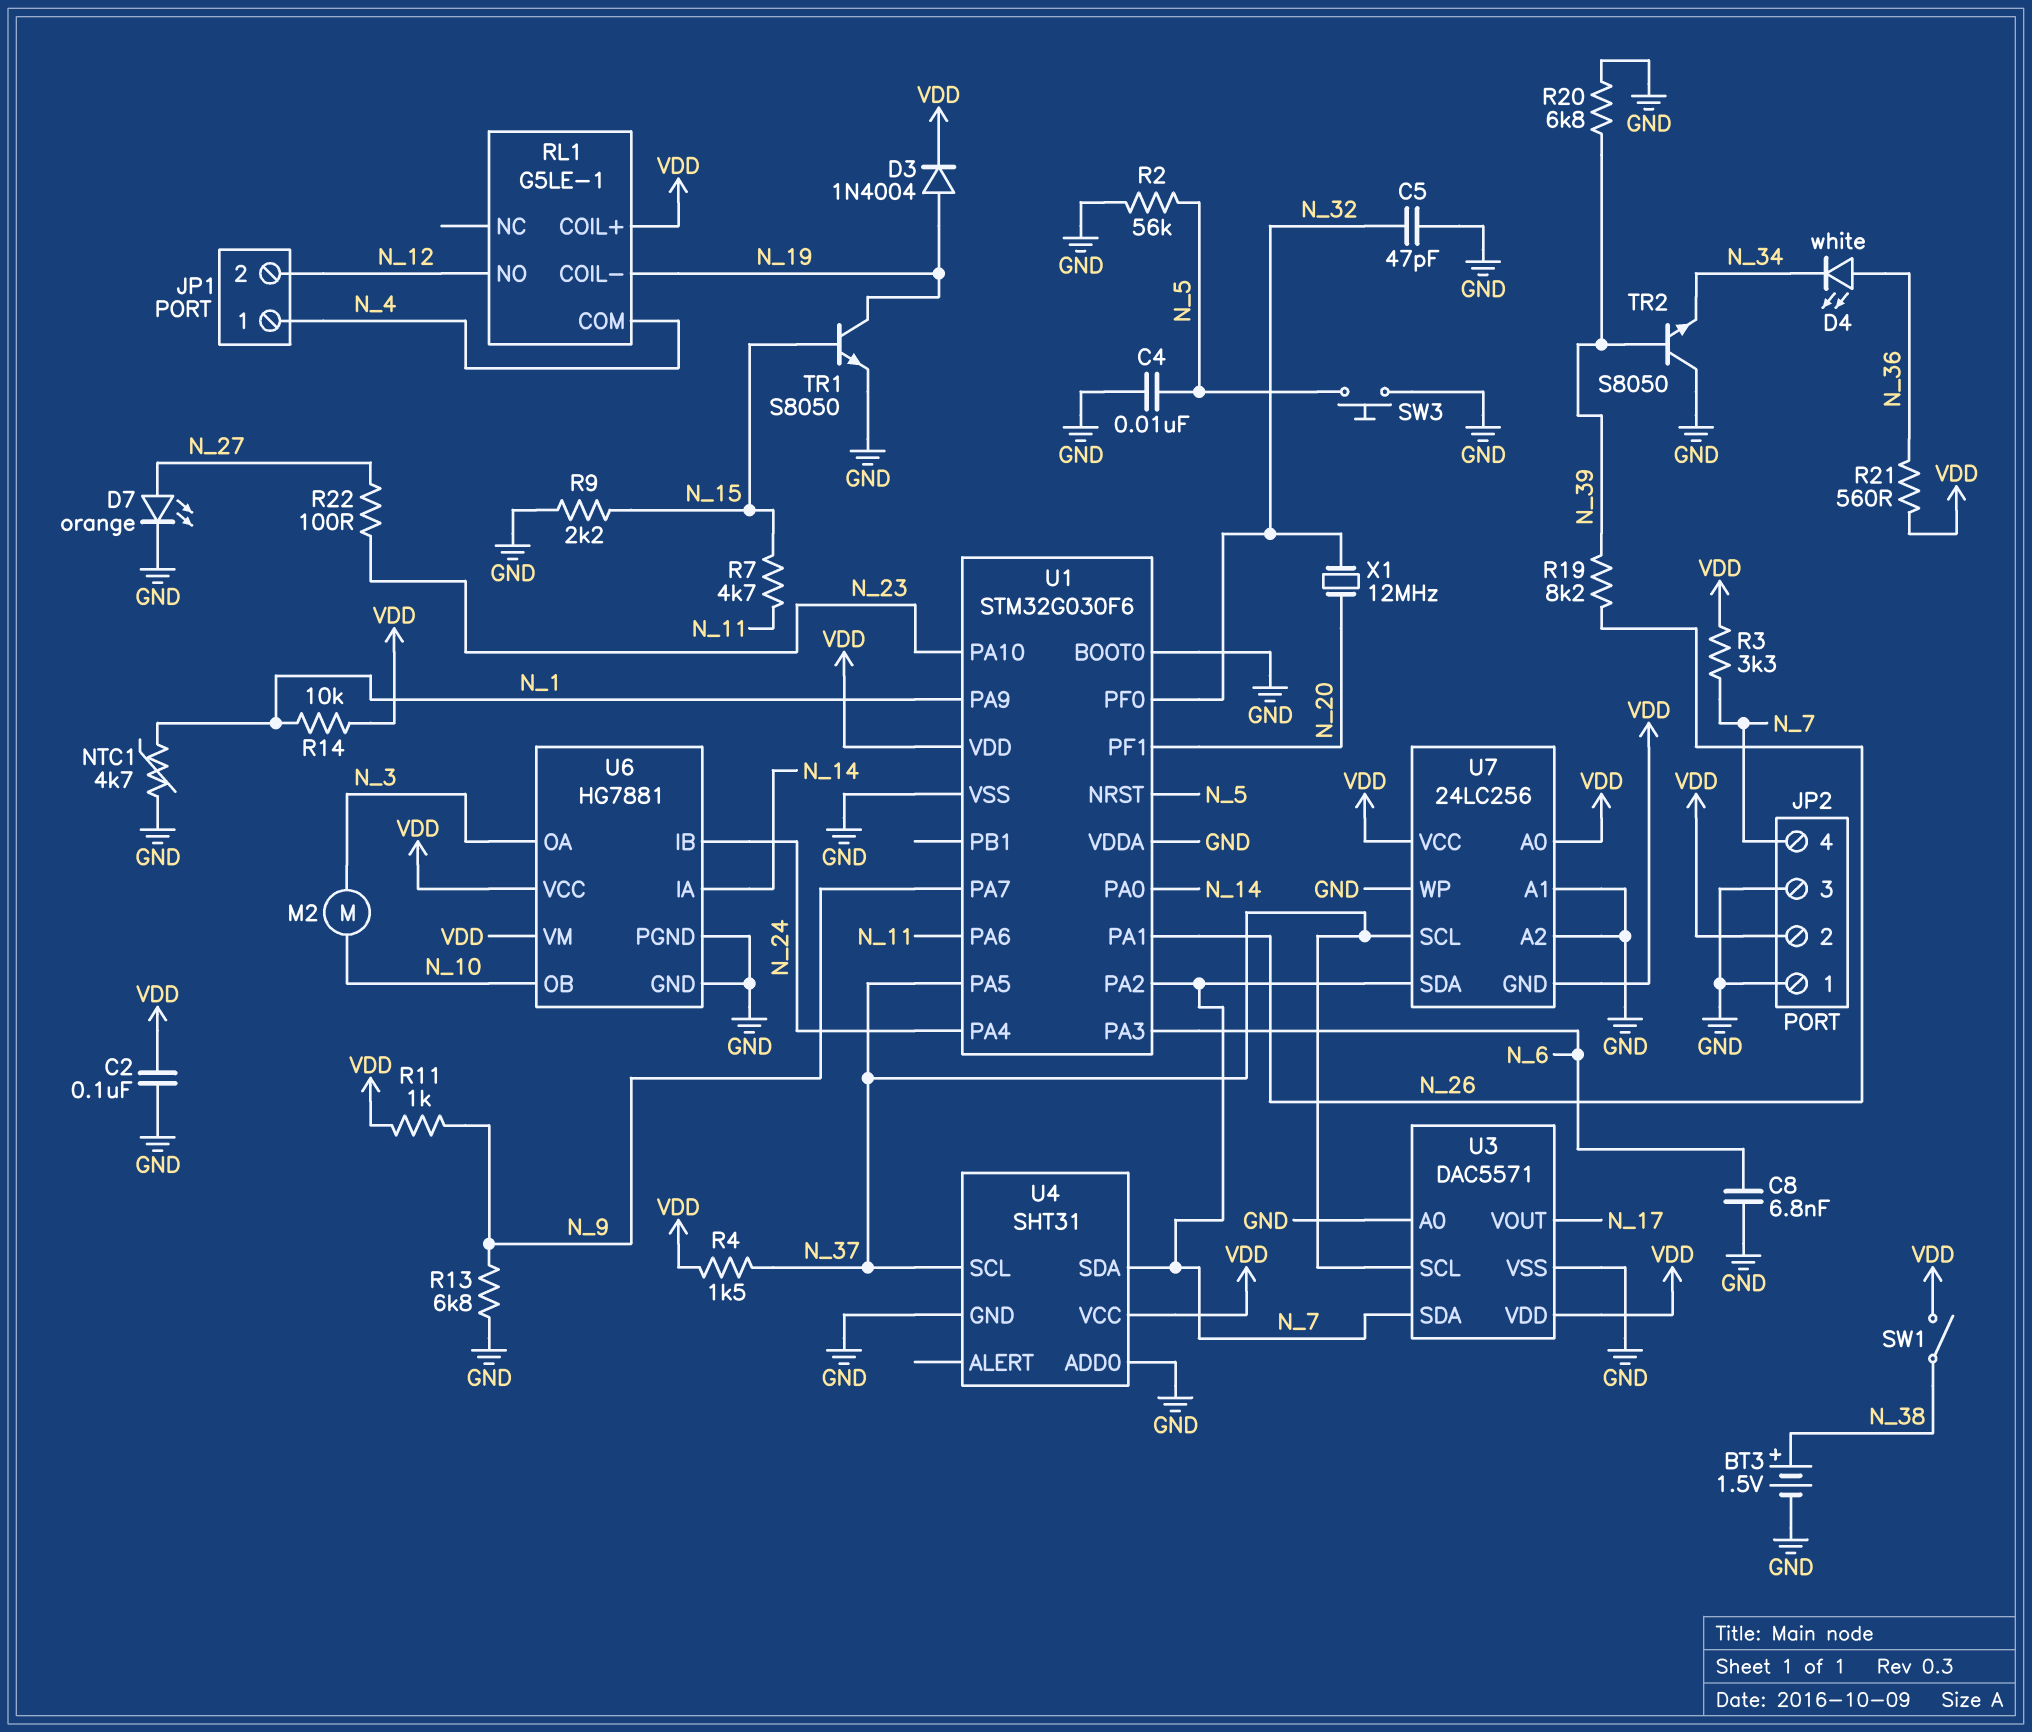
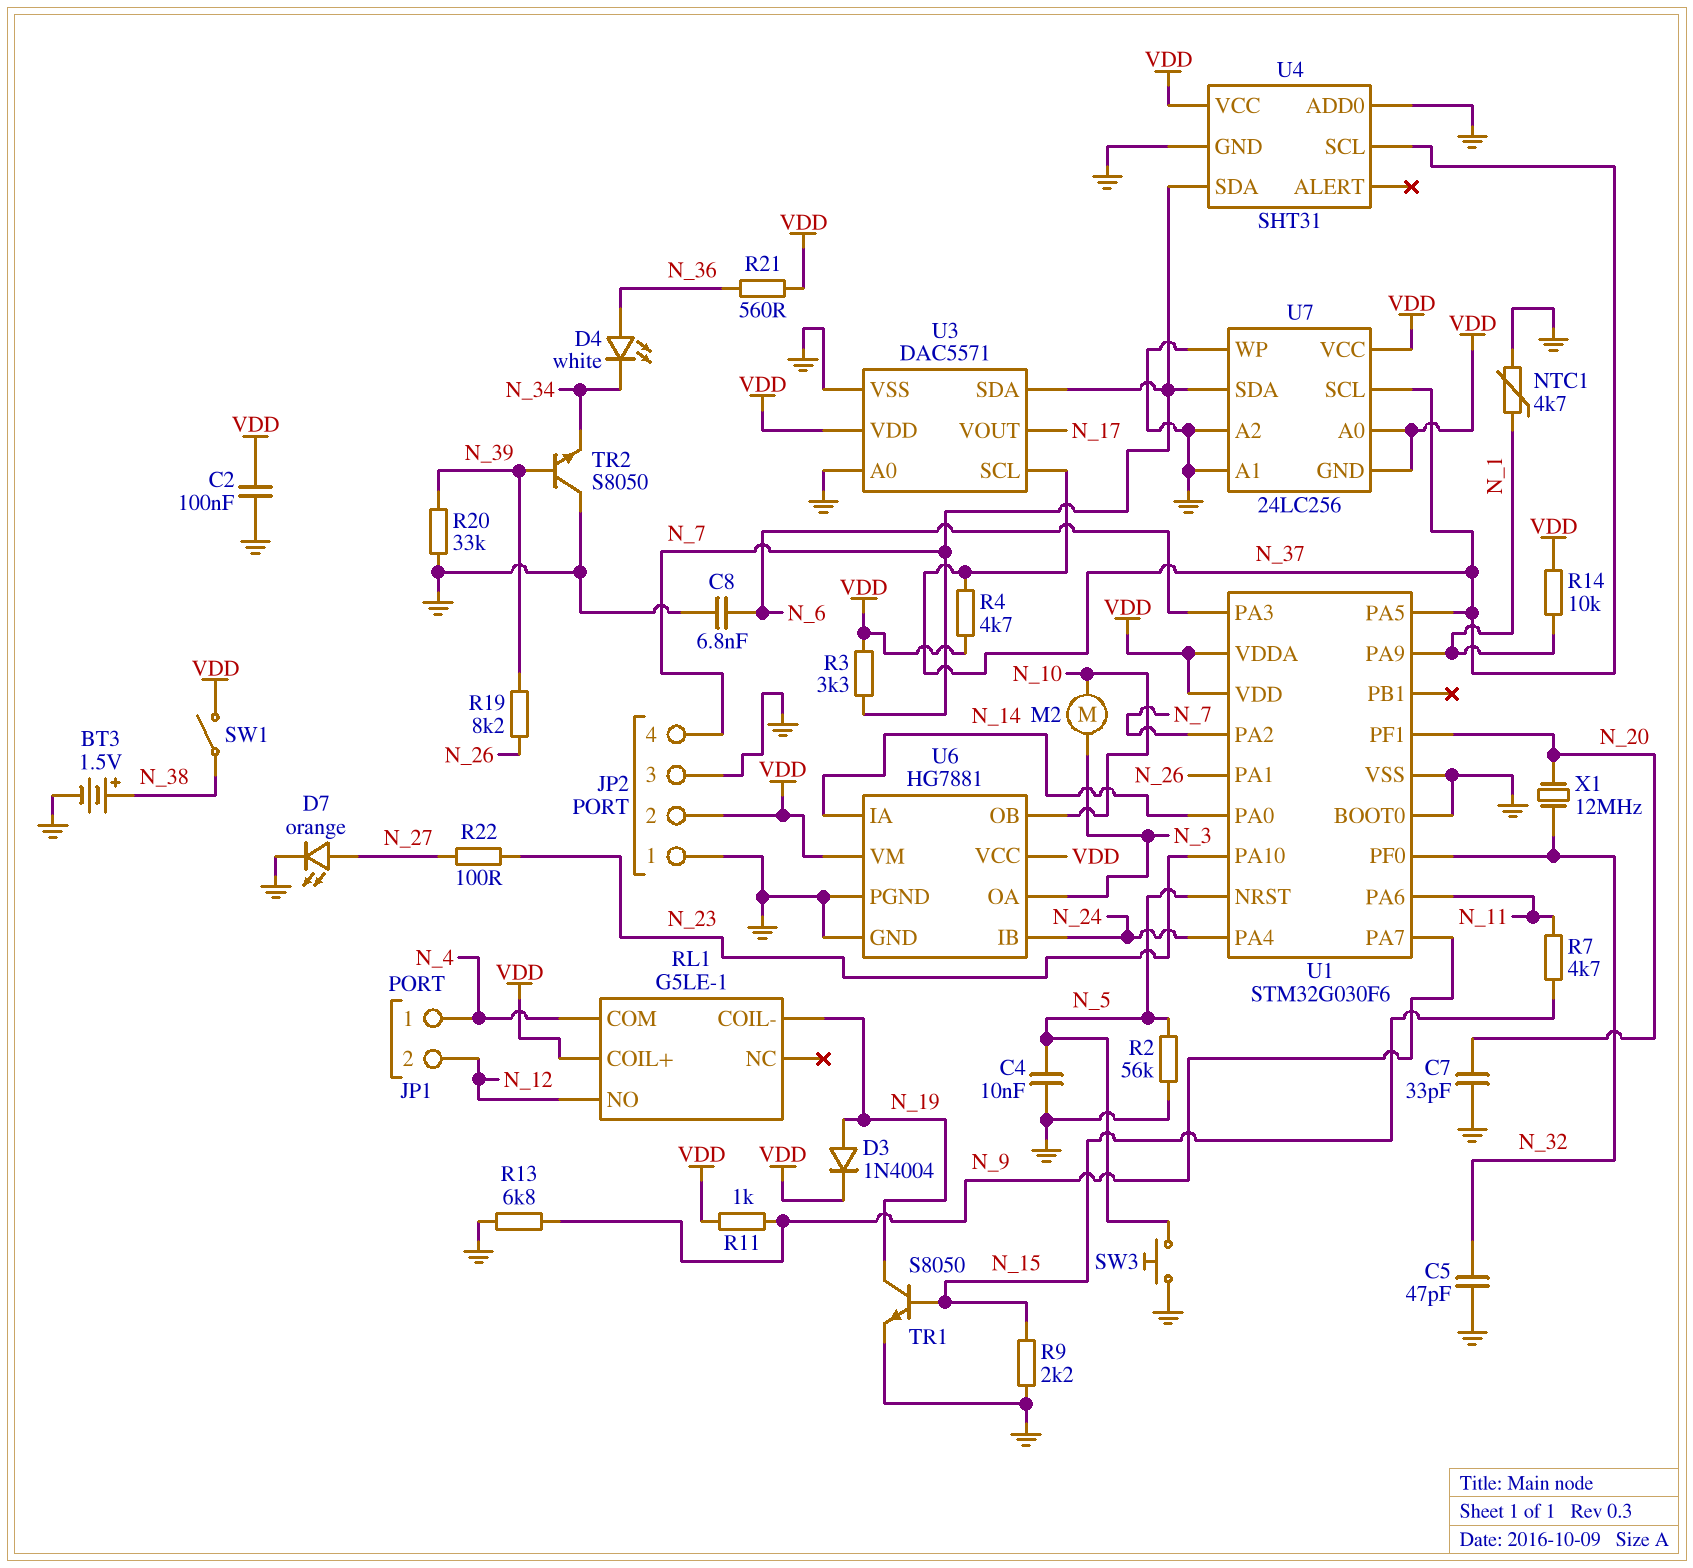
C7: none -> 33pF (GND, N_20)
R4: 1.5k (N_37, VDD) -> 4.7k (N_37, VDD)
R20: 6.8k (GND, N_39) -> 33k (GND, N_39)
U1 pin VDDA: GND -> VDD

